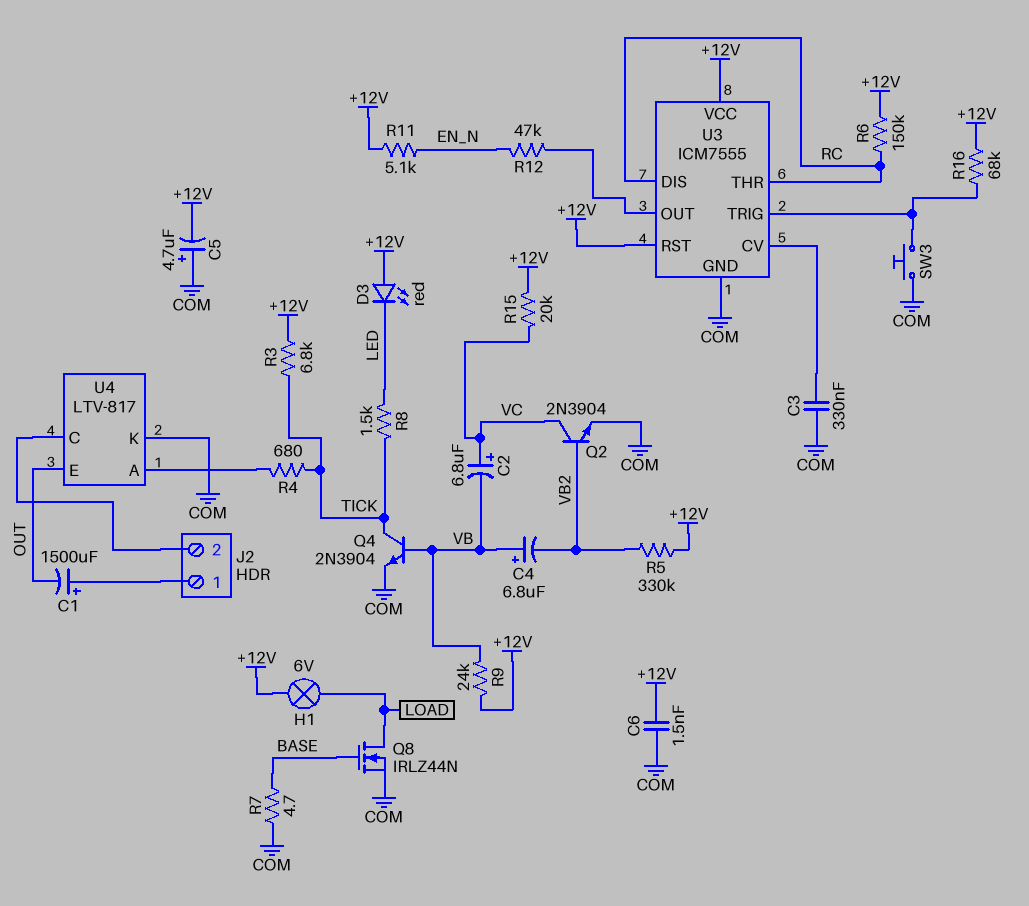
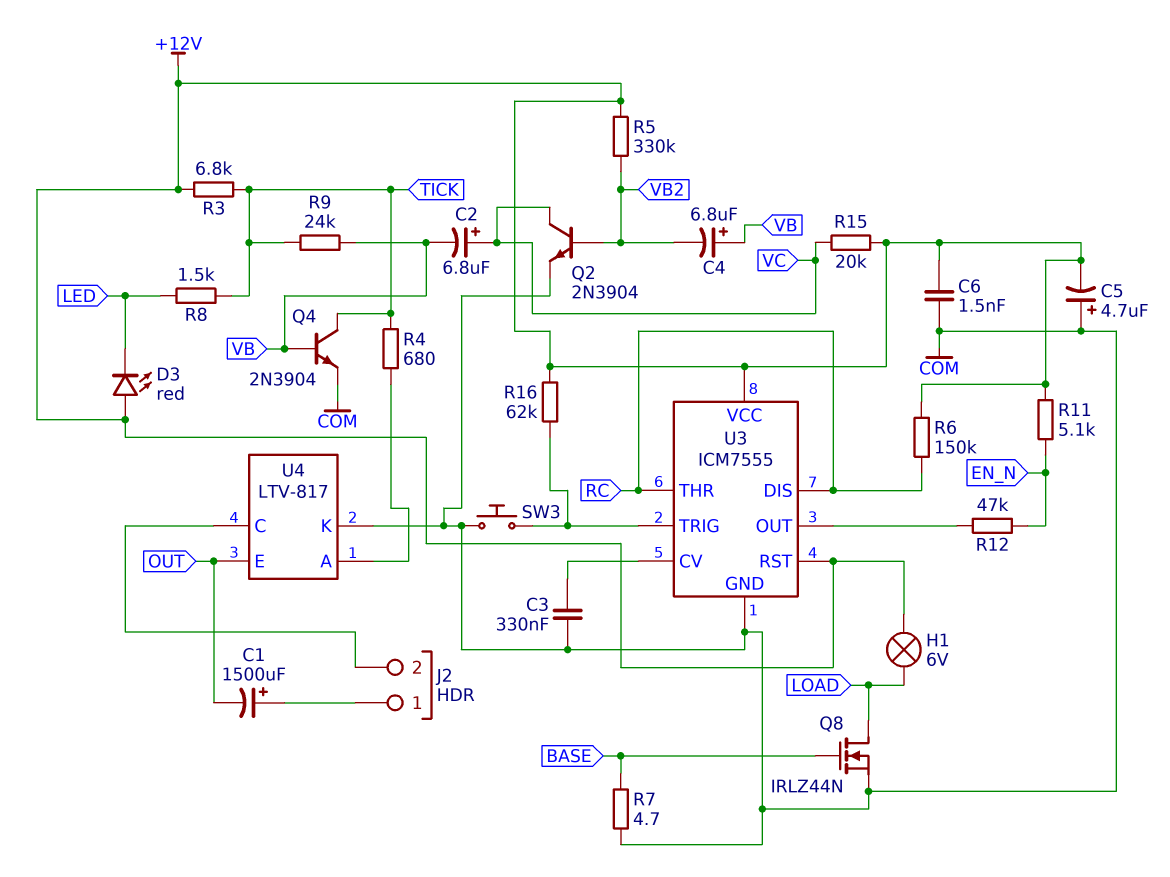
R9: 24k (+12V, VB) -> 24k (TICK, VB)
R16: 68k (+12V, U3/TRIG) -> 62k (+12V, U3/TRIG)

